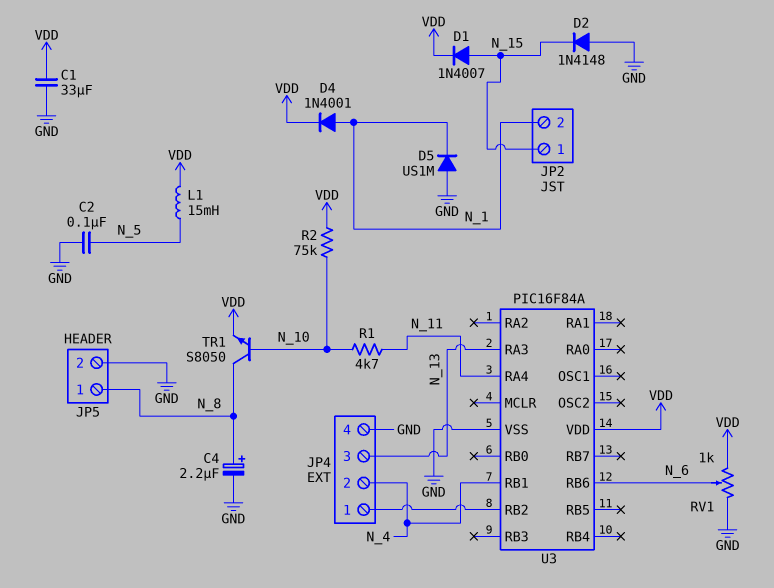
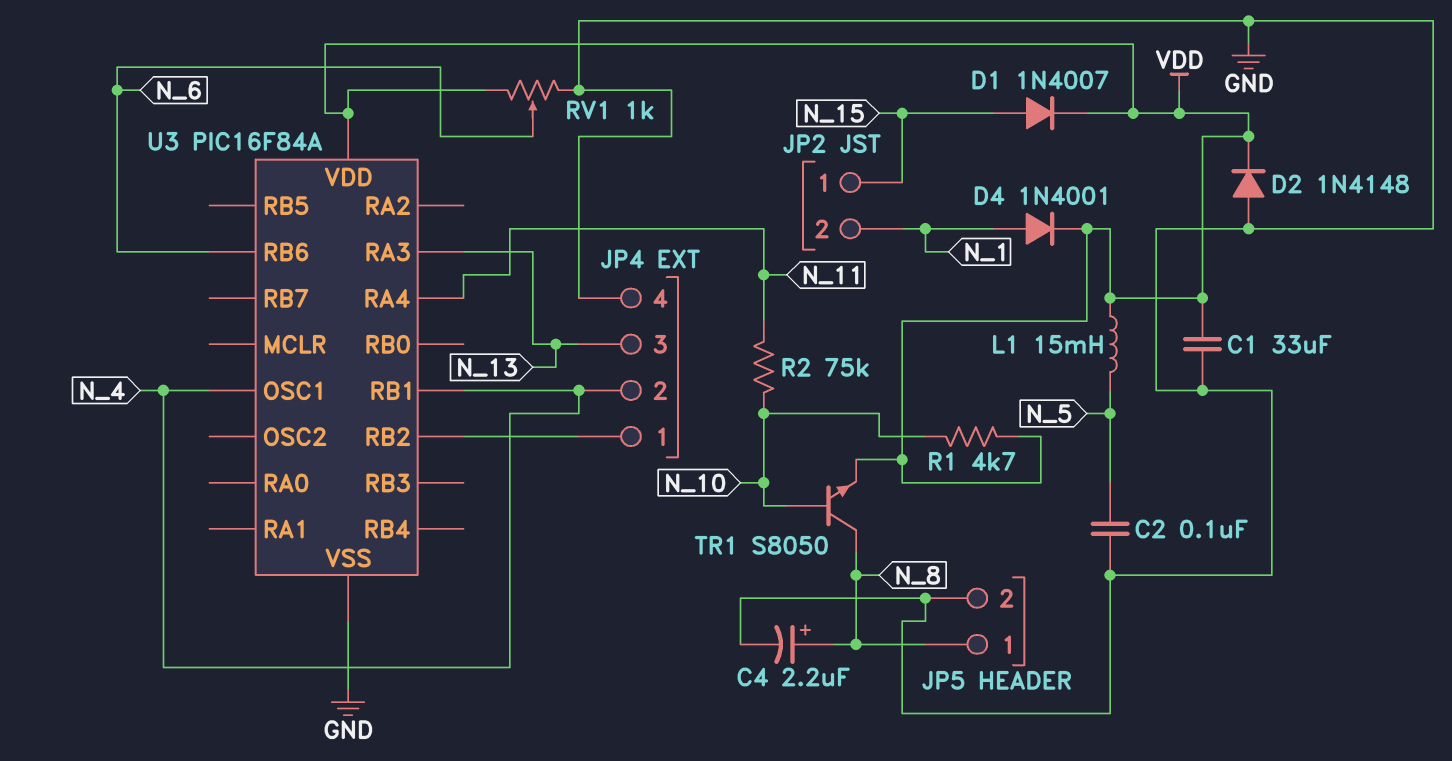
D2: diode 1N4148 (A GND, K N_15) -> diode 1N4148 (A GND, K VDD)
D5: diode US1M (A GND, K N_1) -> none
R1: 4.7k (N_10, N_11) -> 4.7k (N_10, VDD)
R2: 75k (N_10, VDD) -> 75k (N_10, N_11)
U3 pin OSC1: none -> N_4

